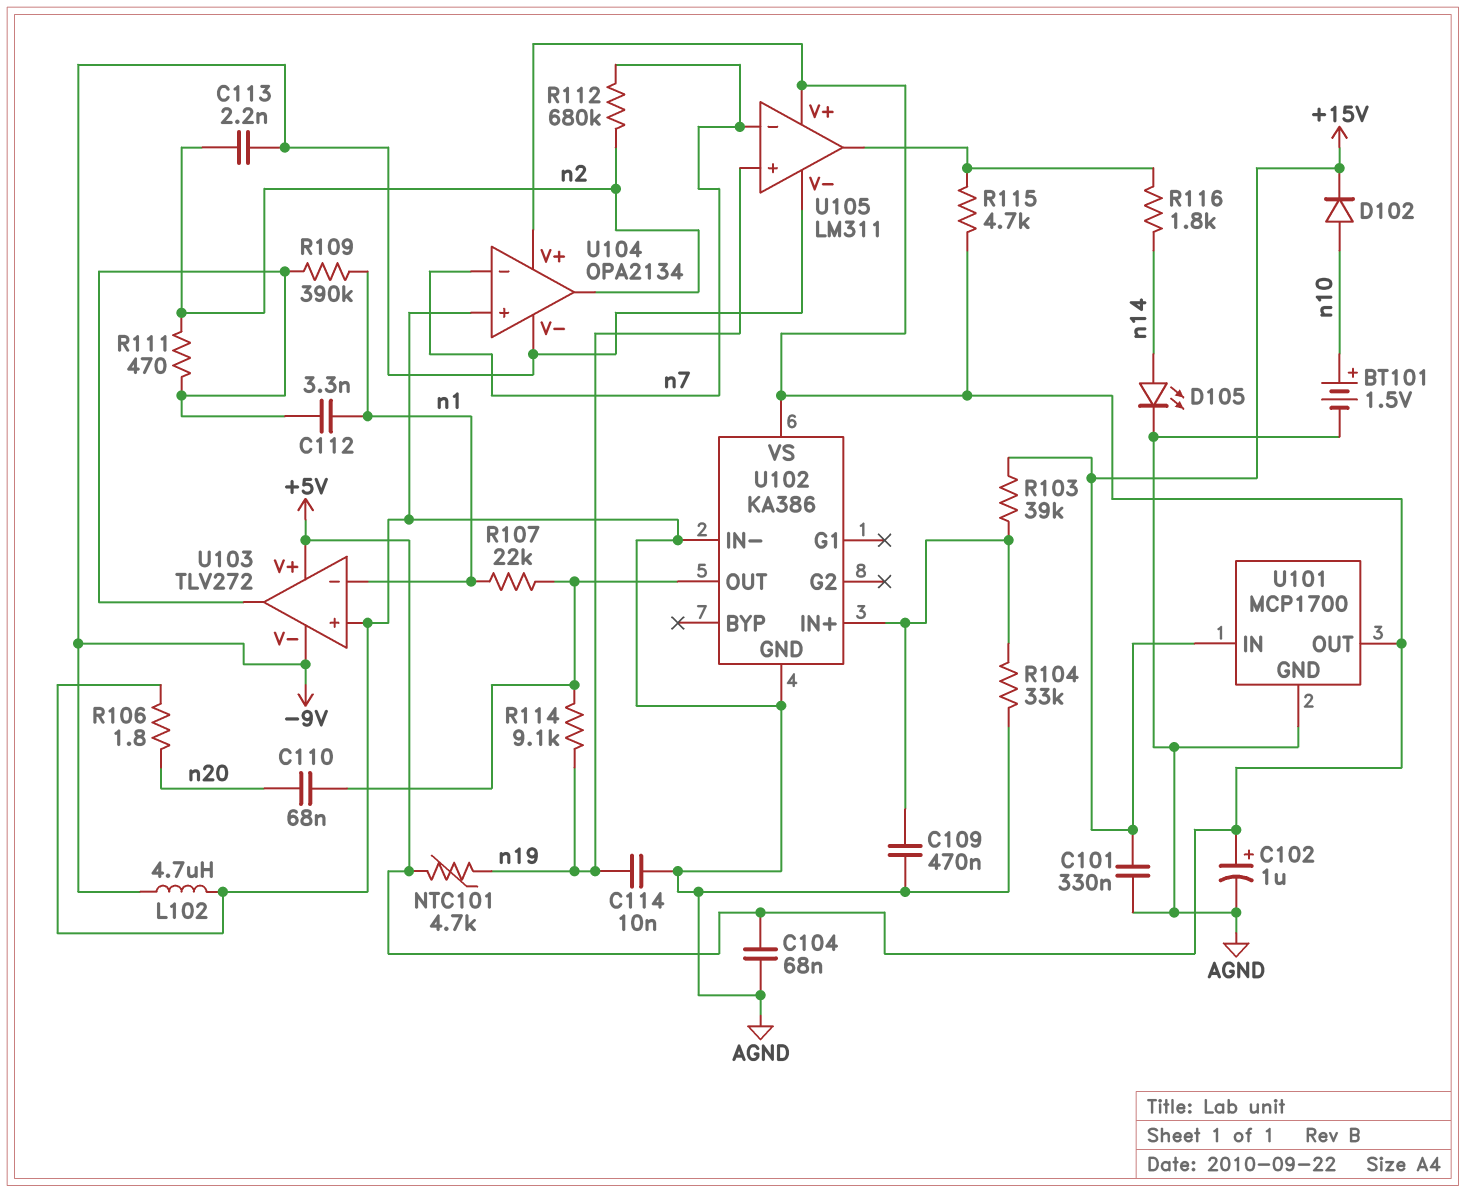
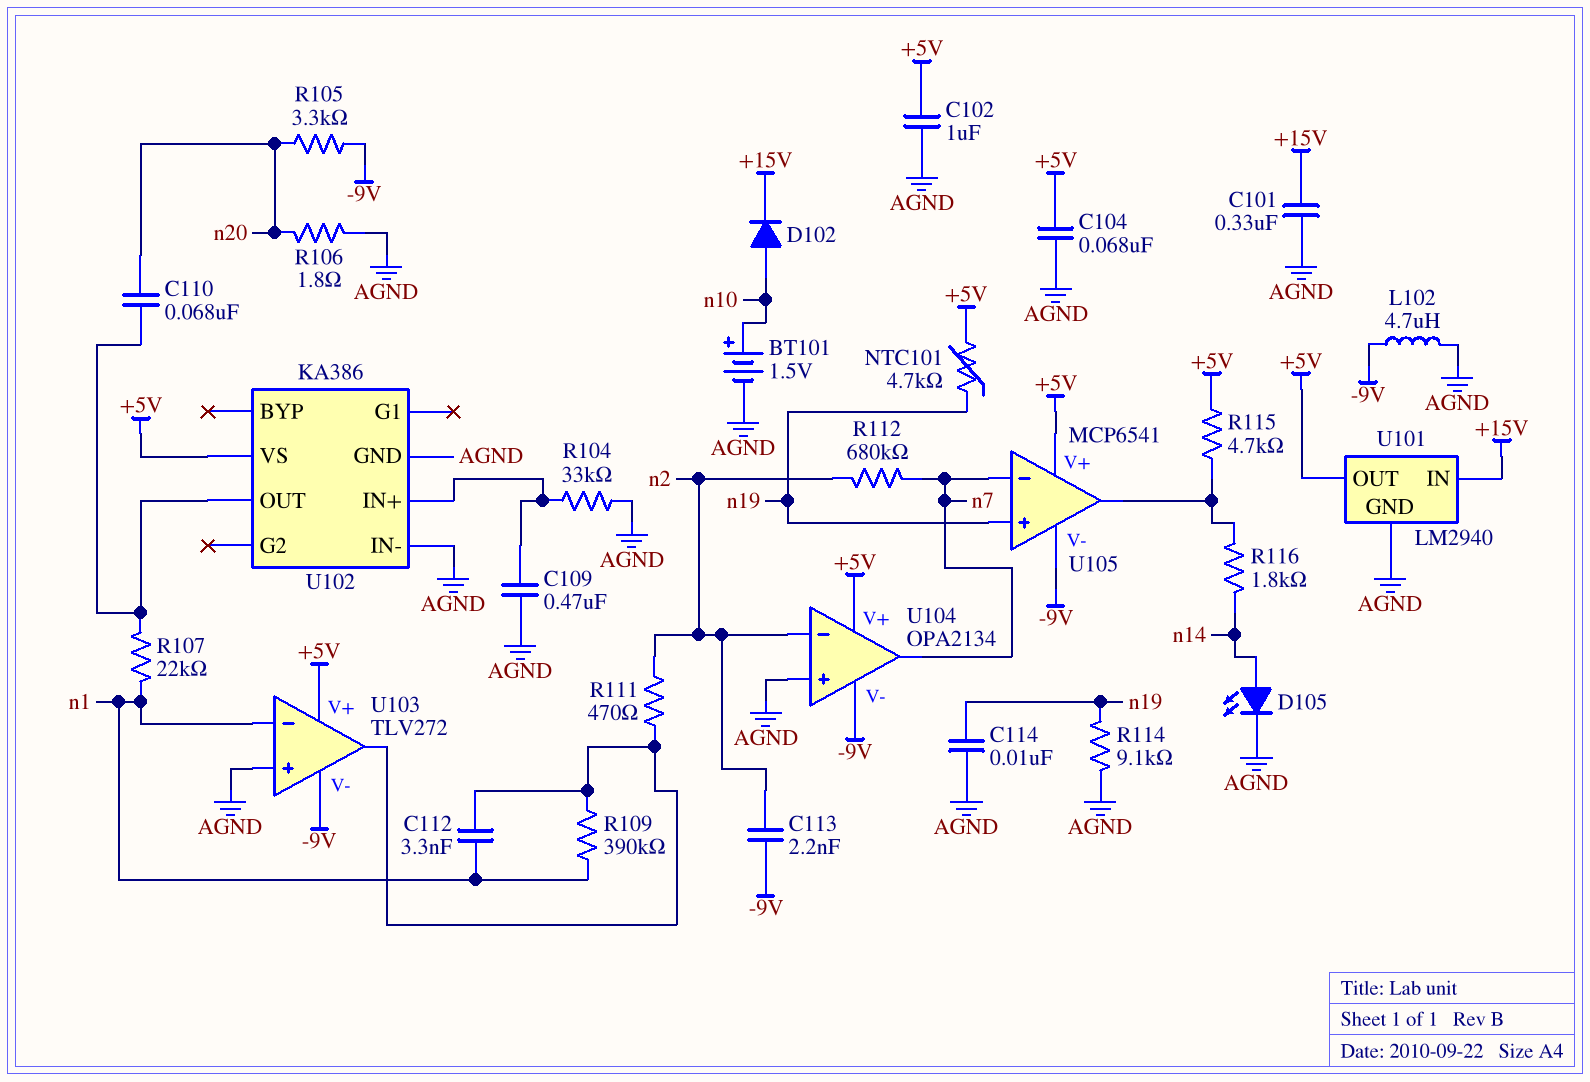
C102: 1uF (plus +5V, minus AGND) -> 1uF (+5V, AGND)
R103: 39k (+15V, U102/IN+) -> none
R105: none -> 3.3k (-9V, n20)
R114: 9.1k (U102/OUT, n19) -> 9.1k (AGND, n19)
U101: MCP1700 -> LM2940
U104 pin in-: n7 -> n2
U104 pin out: n2 -> n7
U105: LM311 -> MCP6541

